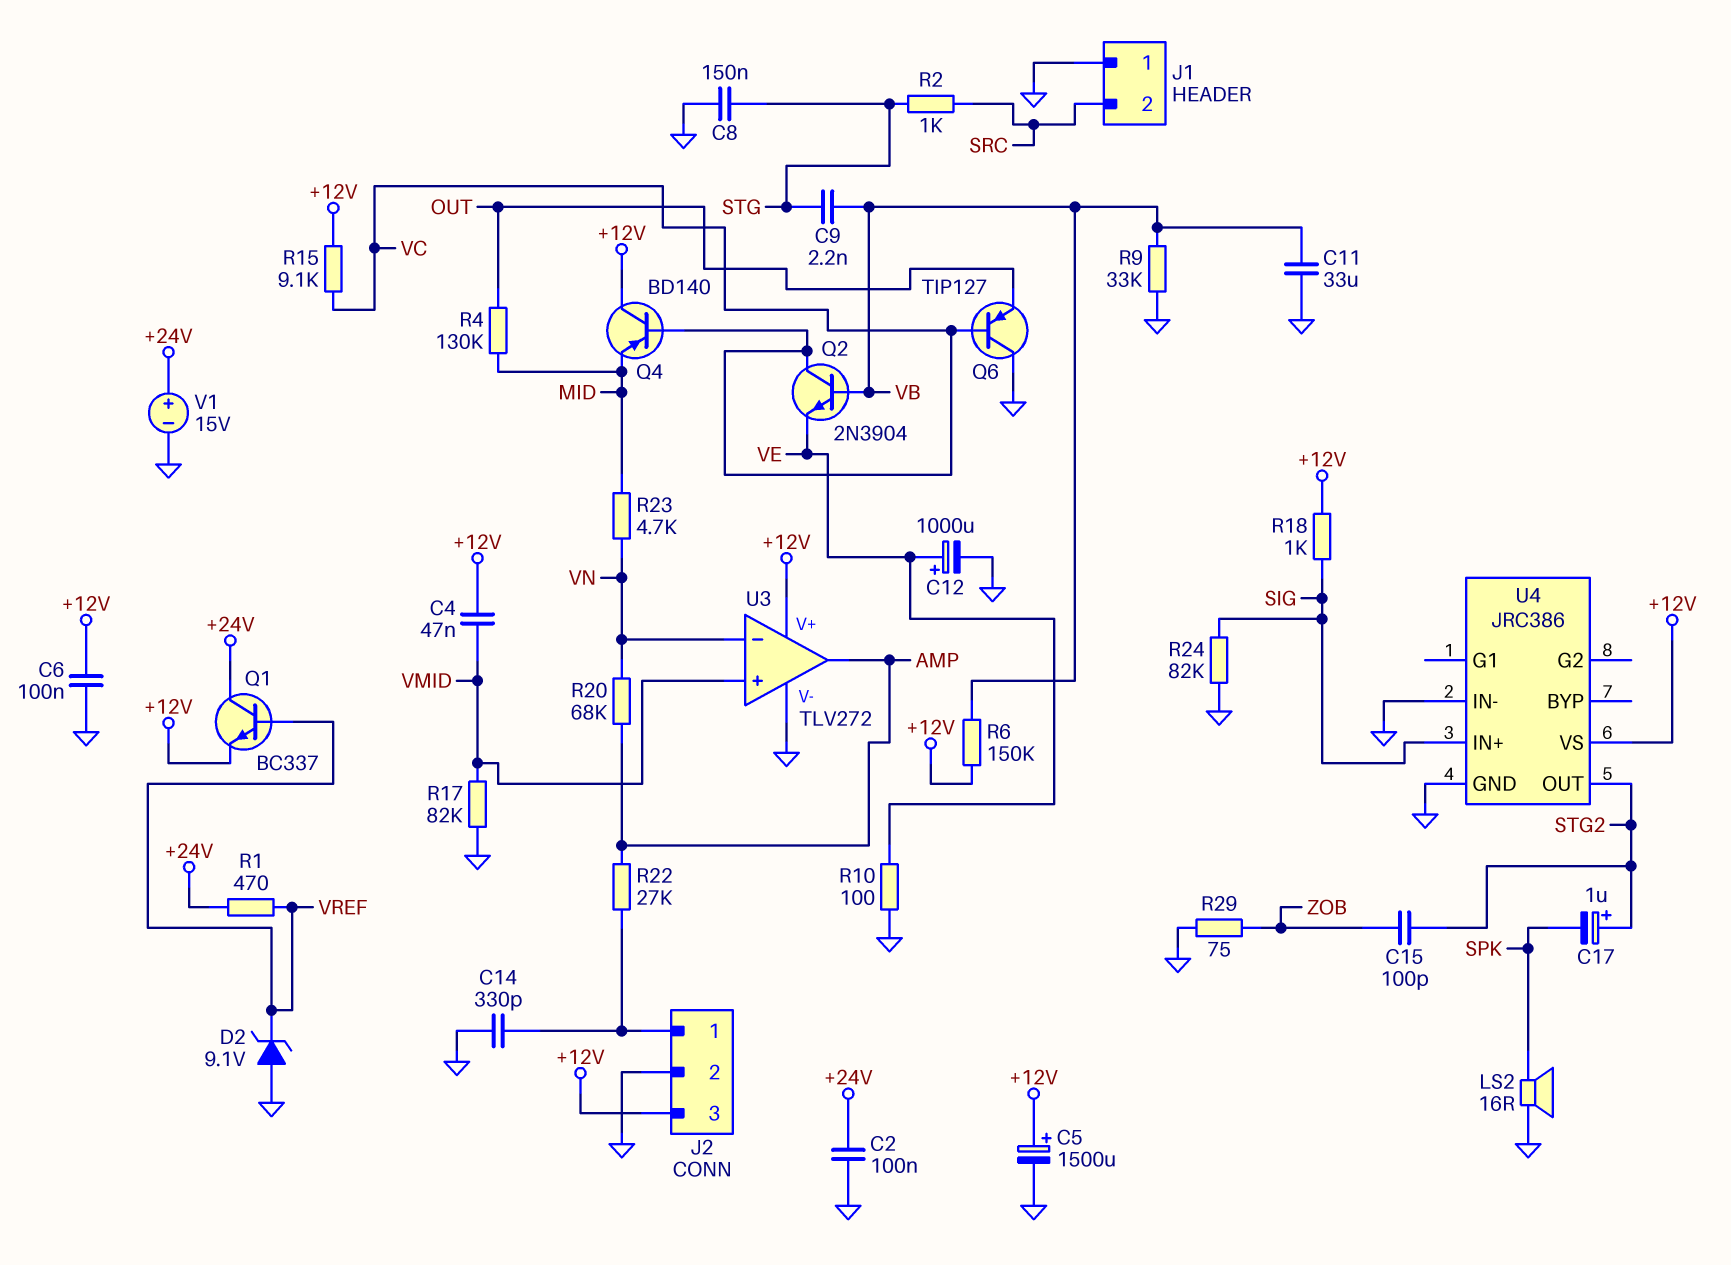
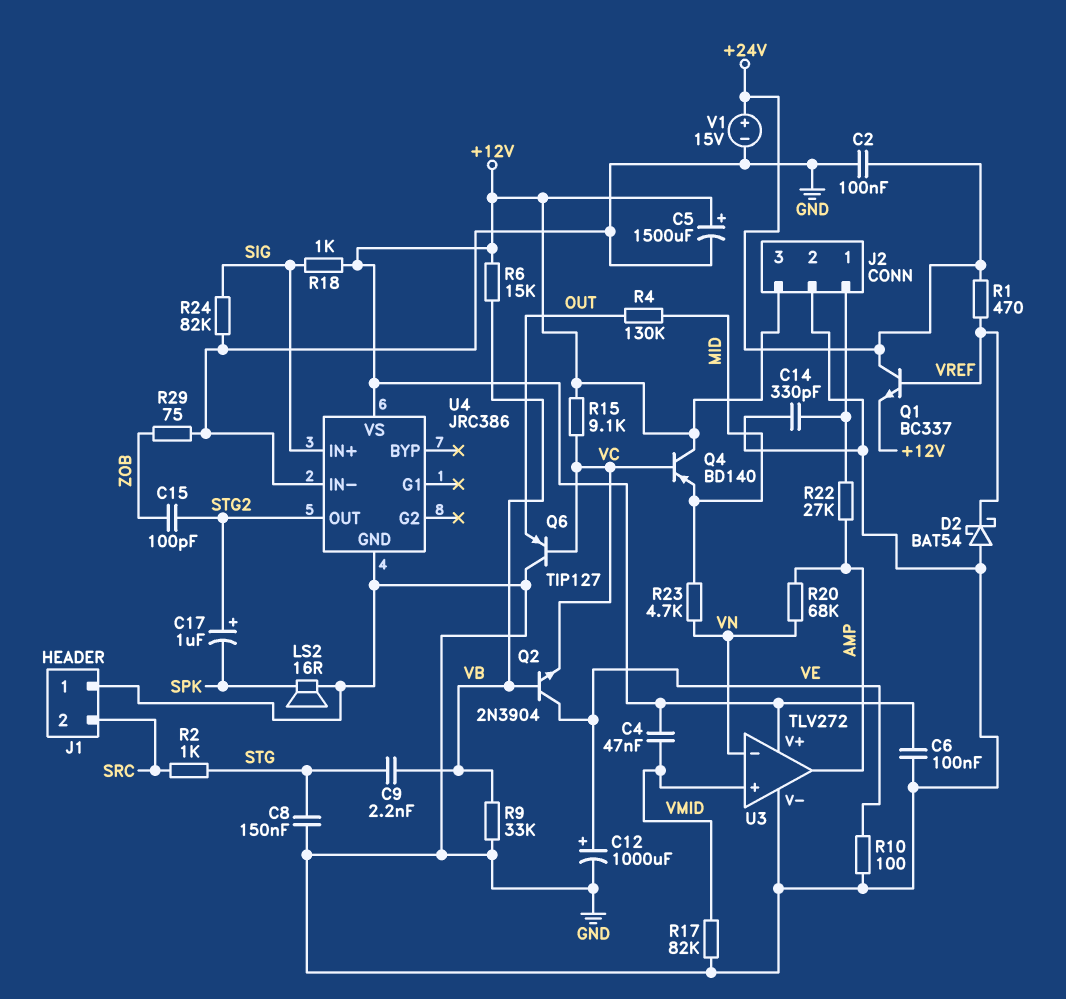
C11: 33uF (GND, VB) -> none
D2: zener 9.1V (A GND, K VREF) -> schottky BAT54 (A GND, K VREF)
Q2: NPN 2N3904 (B VB, C VC, E VE) -> NPN 2N3904 (B VB, C VE, E VC)
R6: 150k (+12V, VB) -> 15k (+12V, VB)

